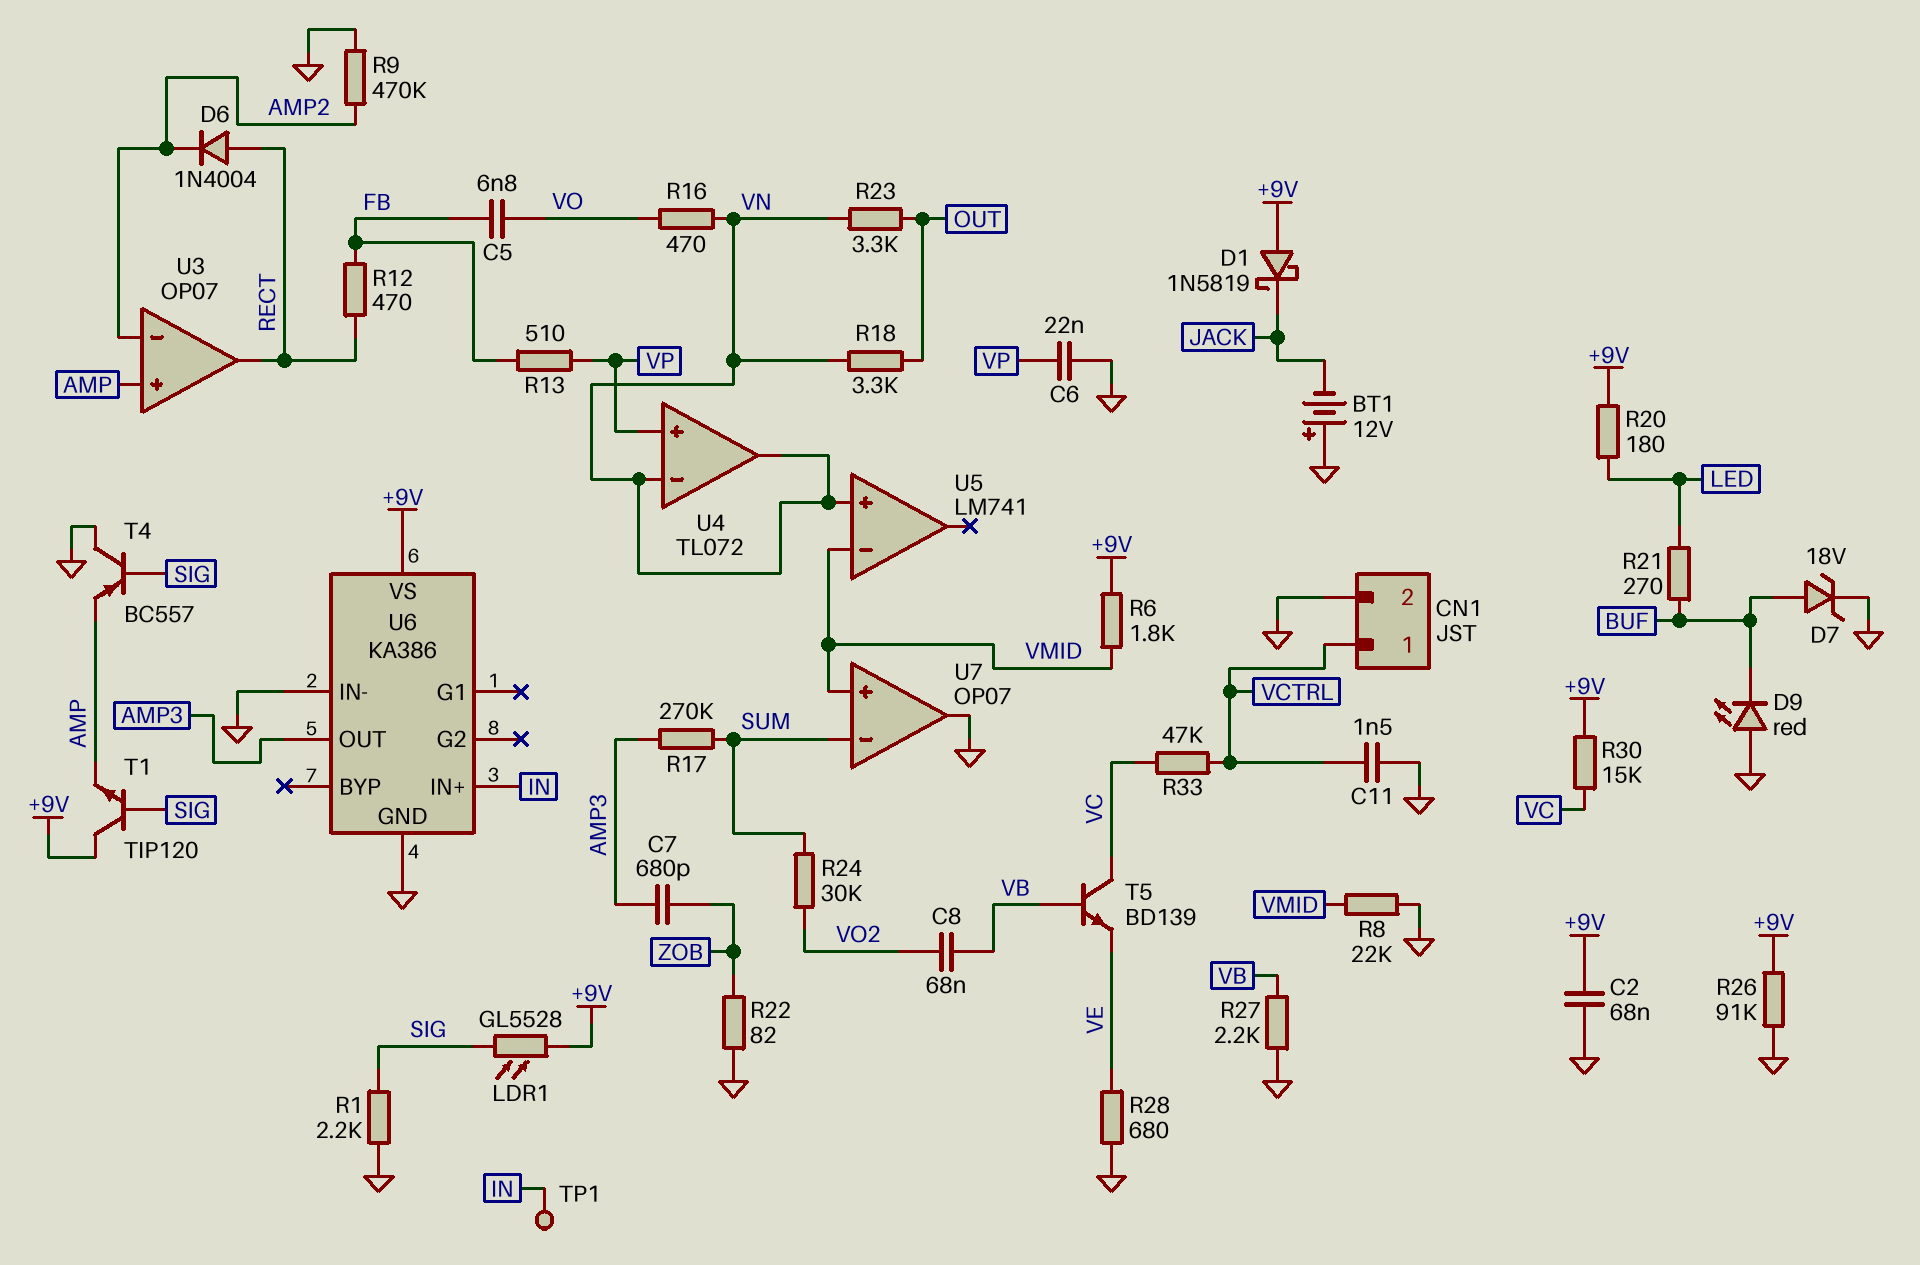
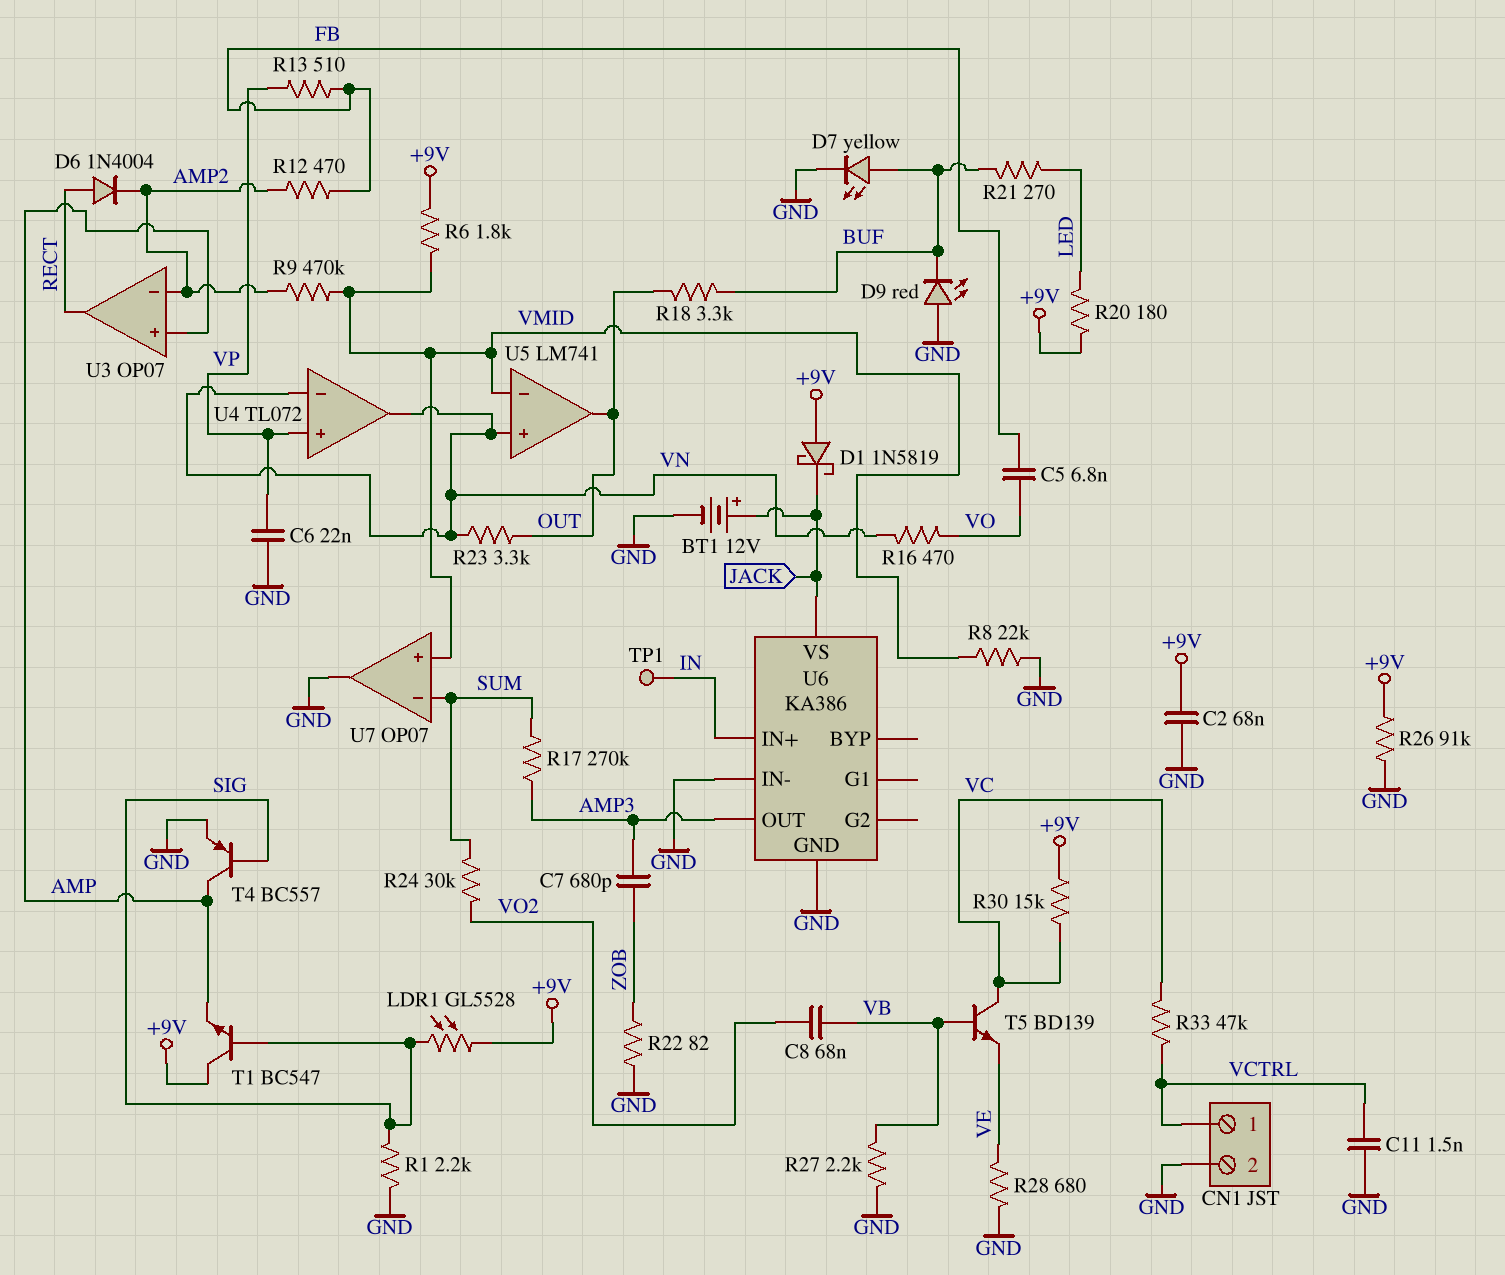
BT1: 12V (plus GND, minus JACK) -> 12V (plus JACK, minus GND)
D7: zener 18V (A BUF, K GND) -> LED yellow (A BUF, K GND)
R9: 470k (AMP2, GND) -> 470k (AMP2, VMID)
R12: 470 (FB, RECT) -> 470 (AMP2, FB)
R18: 3.3k (OUT, VN) -> 3.3k (BUF, OUT)
T1: NPN TIP120 (B SIG, C +9V, E AMP) -> NPN BC547 (B SIG, C +9V, E AMP)
T4: PNP BC557 (B SIG, C GND, E AMP) -> PNP BC557 (B SIG, C AMP, E GND)
U5 pin out: none -> OUT
U6 pin VS: +9V -> JACK

